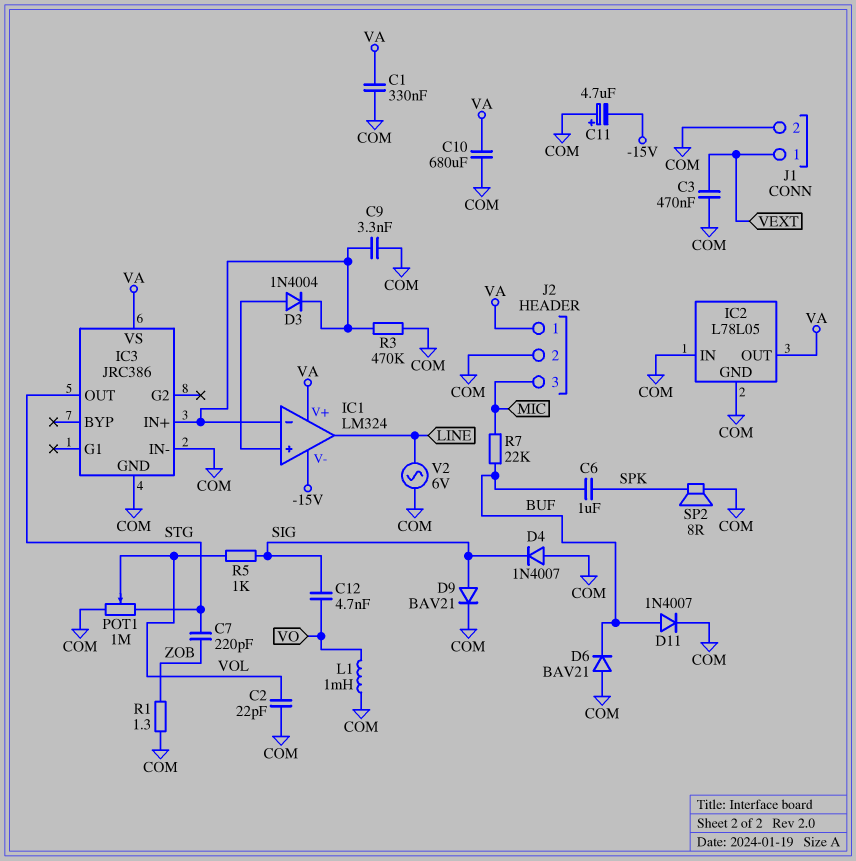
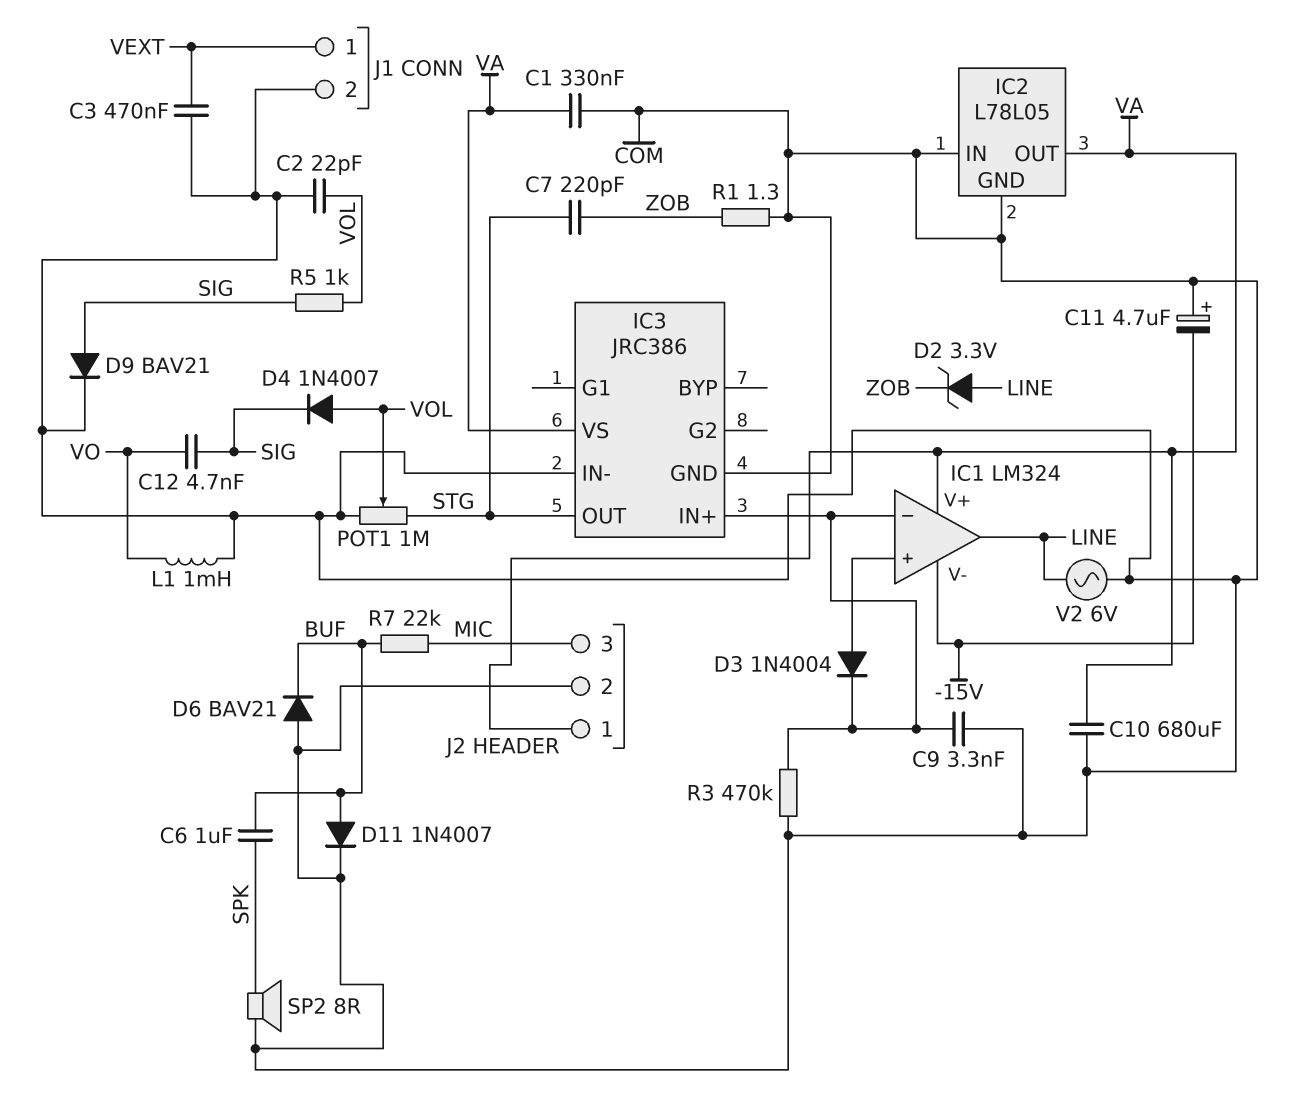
D2: none -> zener 3.3V (A LINE, K ZOB)
D4: diode 1N4007 (A COM, K SIG) -> diode 1N4007 (A VOL, K SIG)

